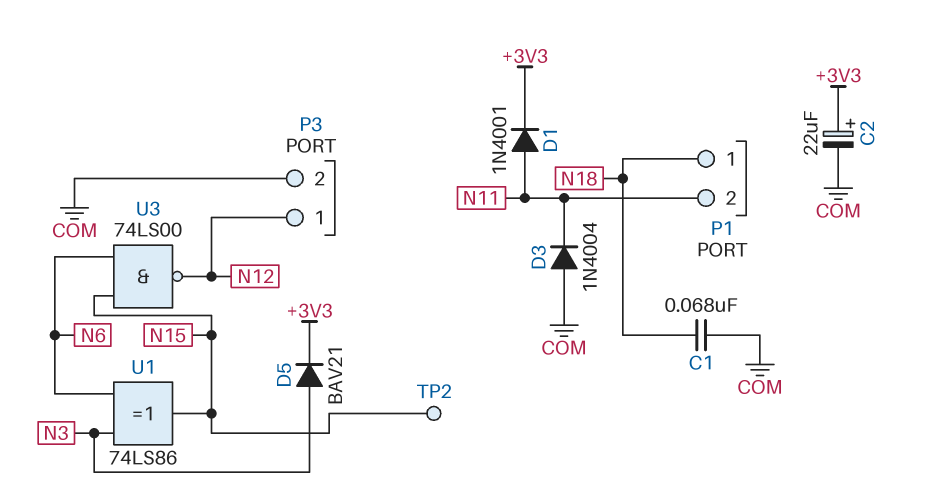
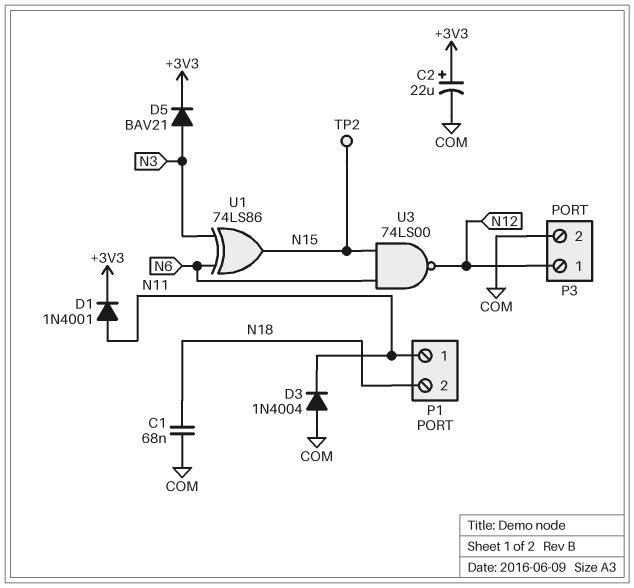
P1 pin 1: N18 -> N11
P1 pin 2: N11 -> N18

